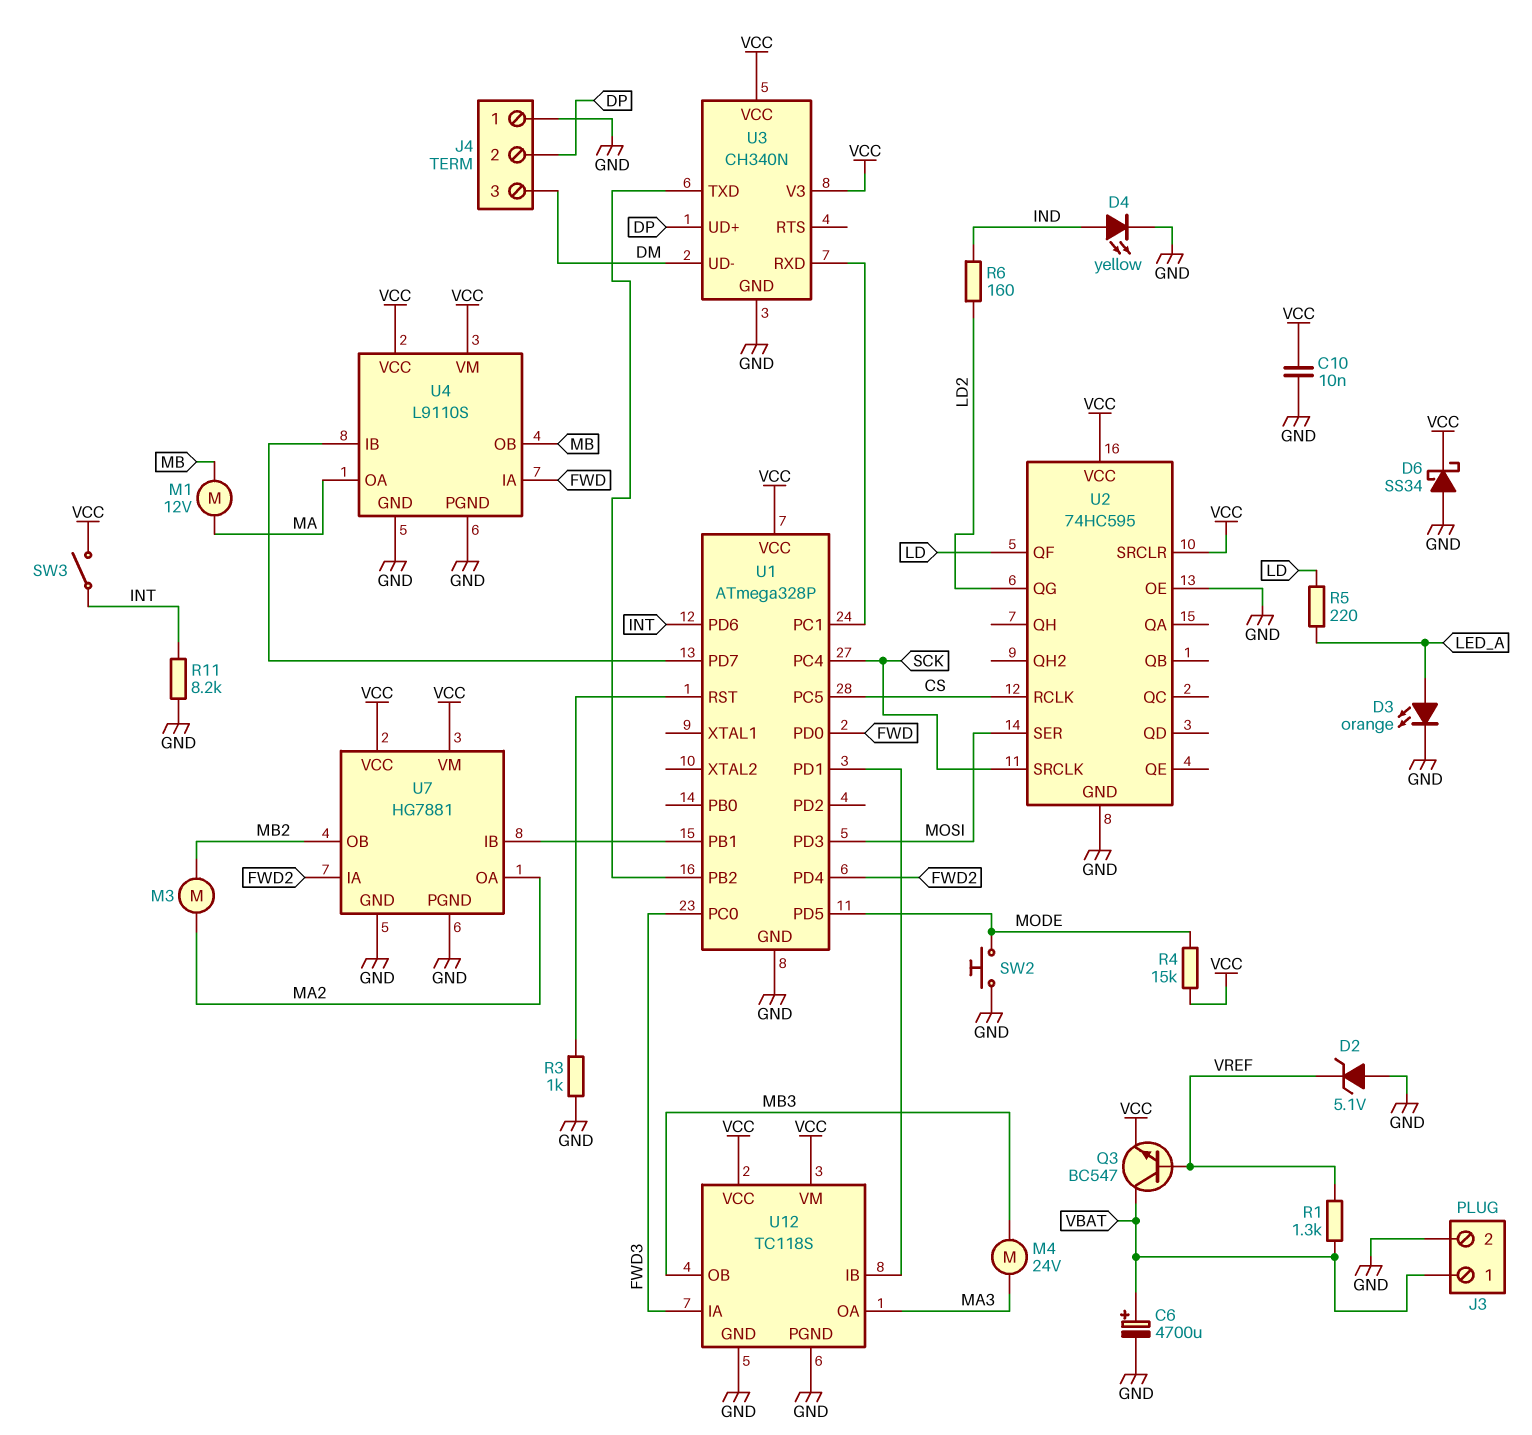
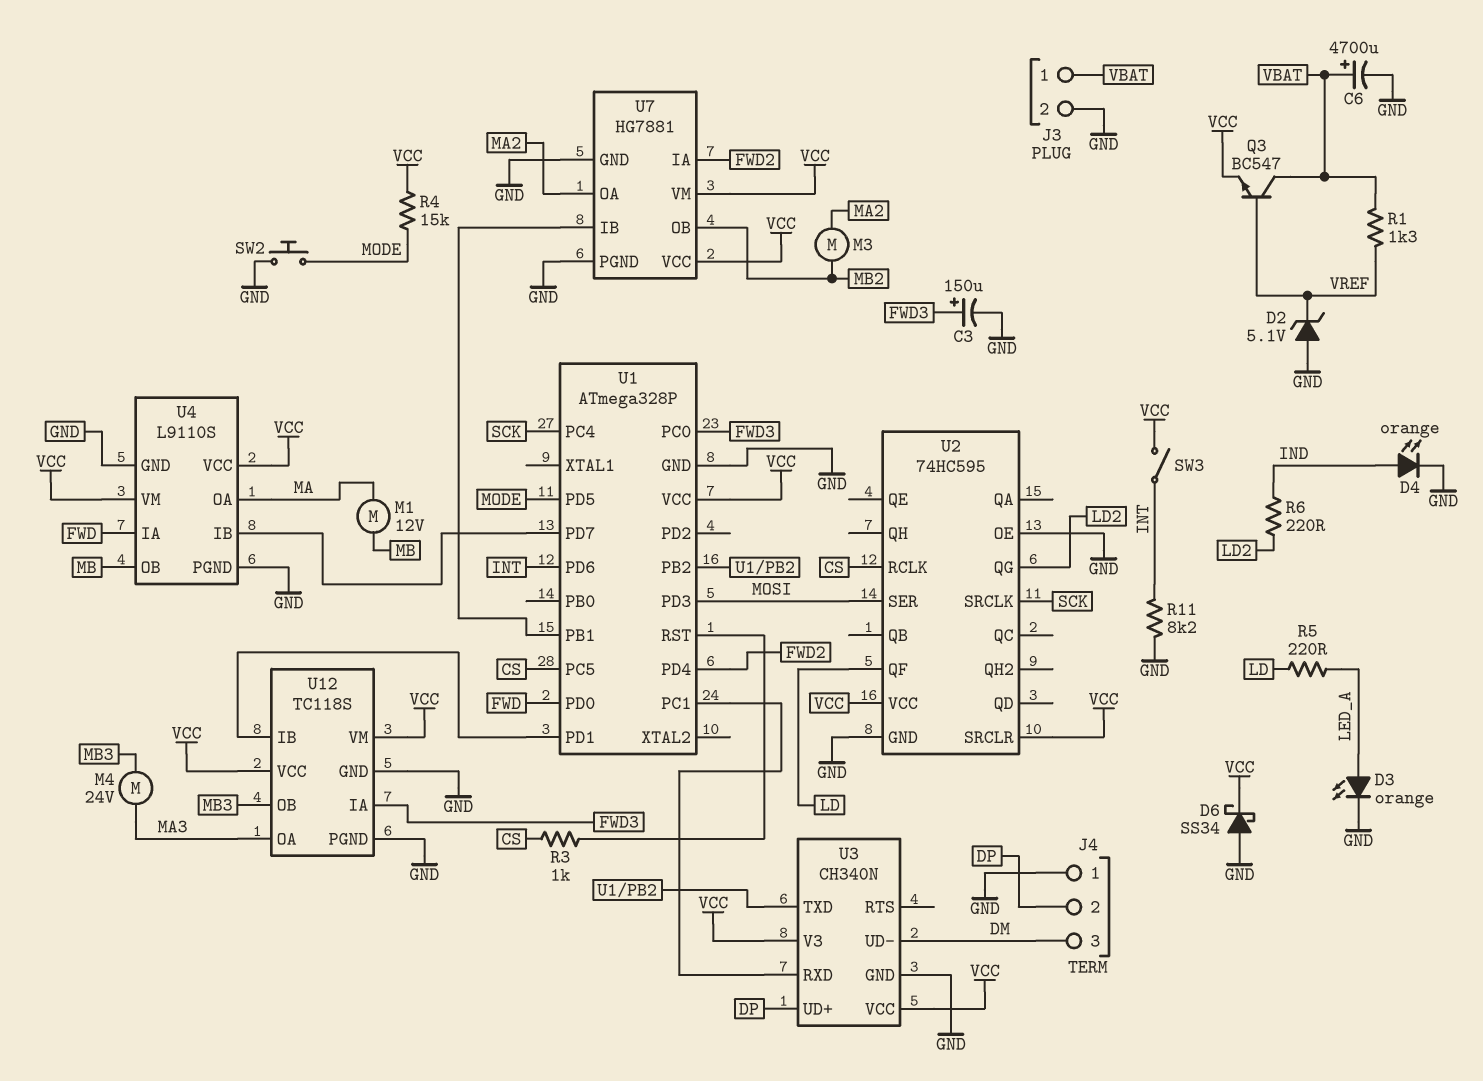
C3: none -> 150uF (plus FWD3, minus GND)
C10: 10nF (GND, VCC) -> none
D4: LED yellow (A IND, K GND) -> LED orange (A IND, K GND)
R3: 1k (GND, U1/RST) -> 1k (CS, U1/RST)
R6: 160 (IND, LD2) -> 220 (IND, LD2)

